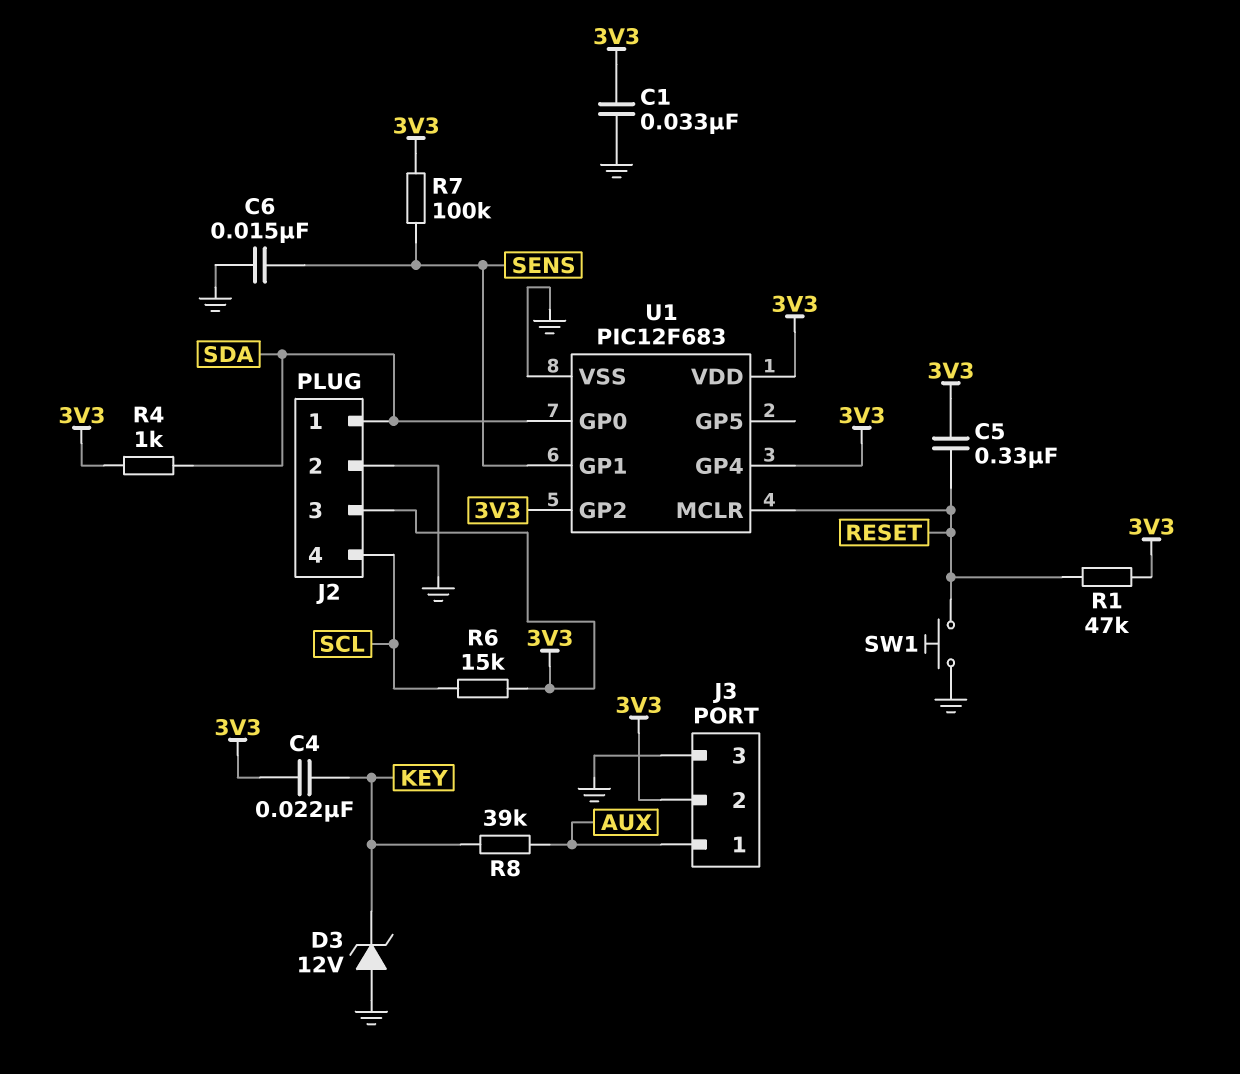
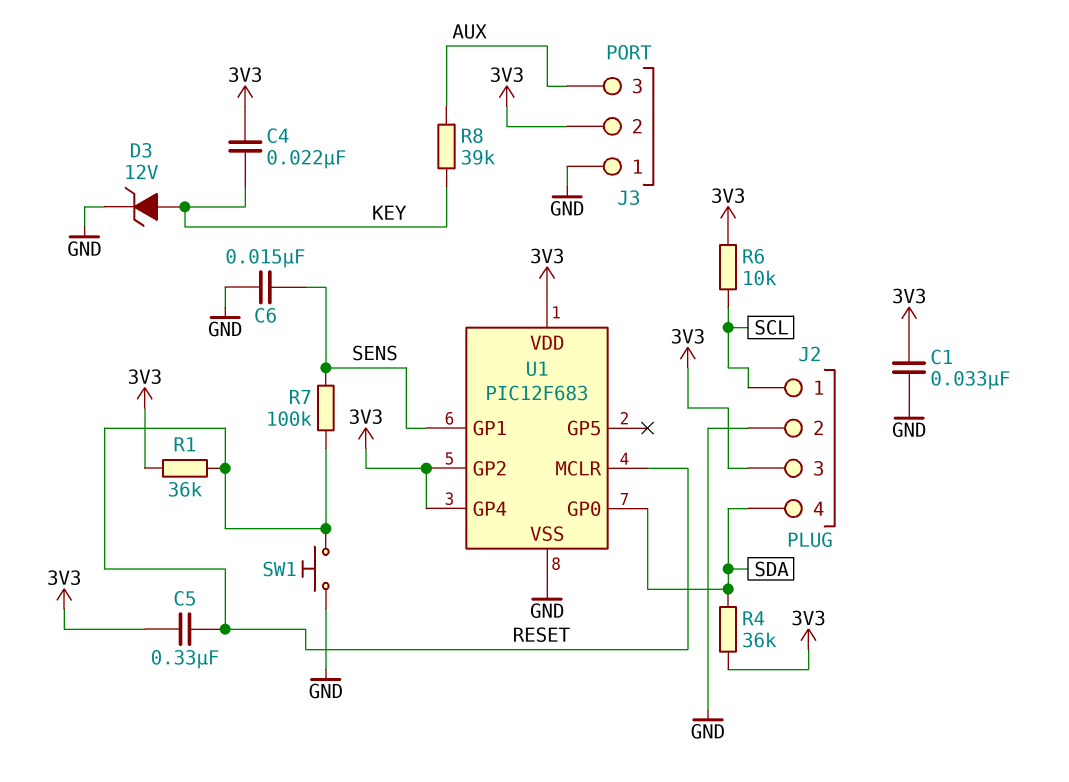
D3: zener 12V (A GND, K KEY) -> zener 12V (A KEY, K GND)
J2 pin 1: SDA -> SCL
J2 pin 4: SCL -> SDA
J3 pin 1: AUX -> GND
J3 pin 3: GND -> AUX
R1: 47k (3V3, RESET) -> 36k (3V3, RESET)
R4: 1k (3V3, SDA) -> 36k (3V3, SDA)
R6: 15k (3V3, SCL) -> 10k (3V3, SCL)
R7: 100k (3V3, SENS) -> 100k (RESET, SENS)

